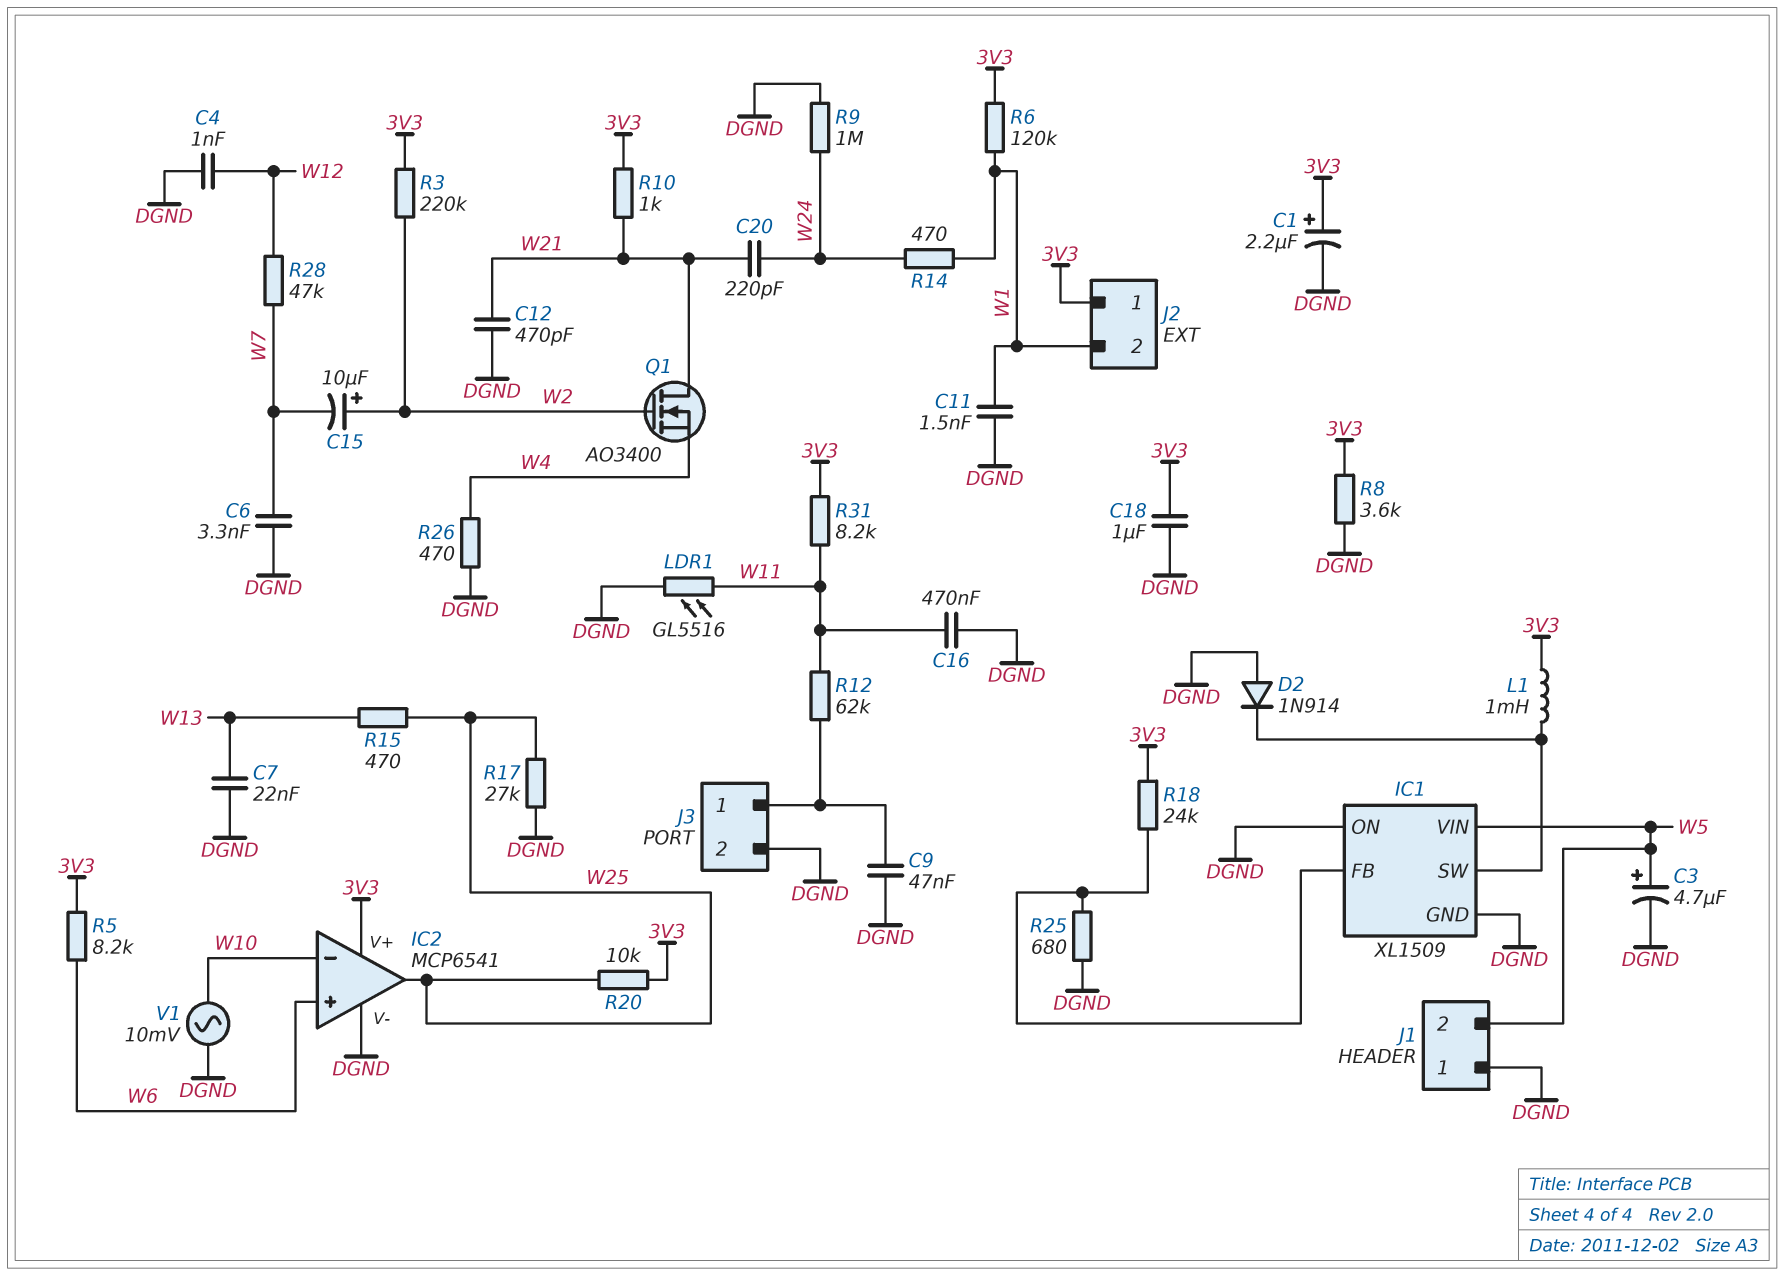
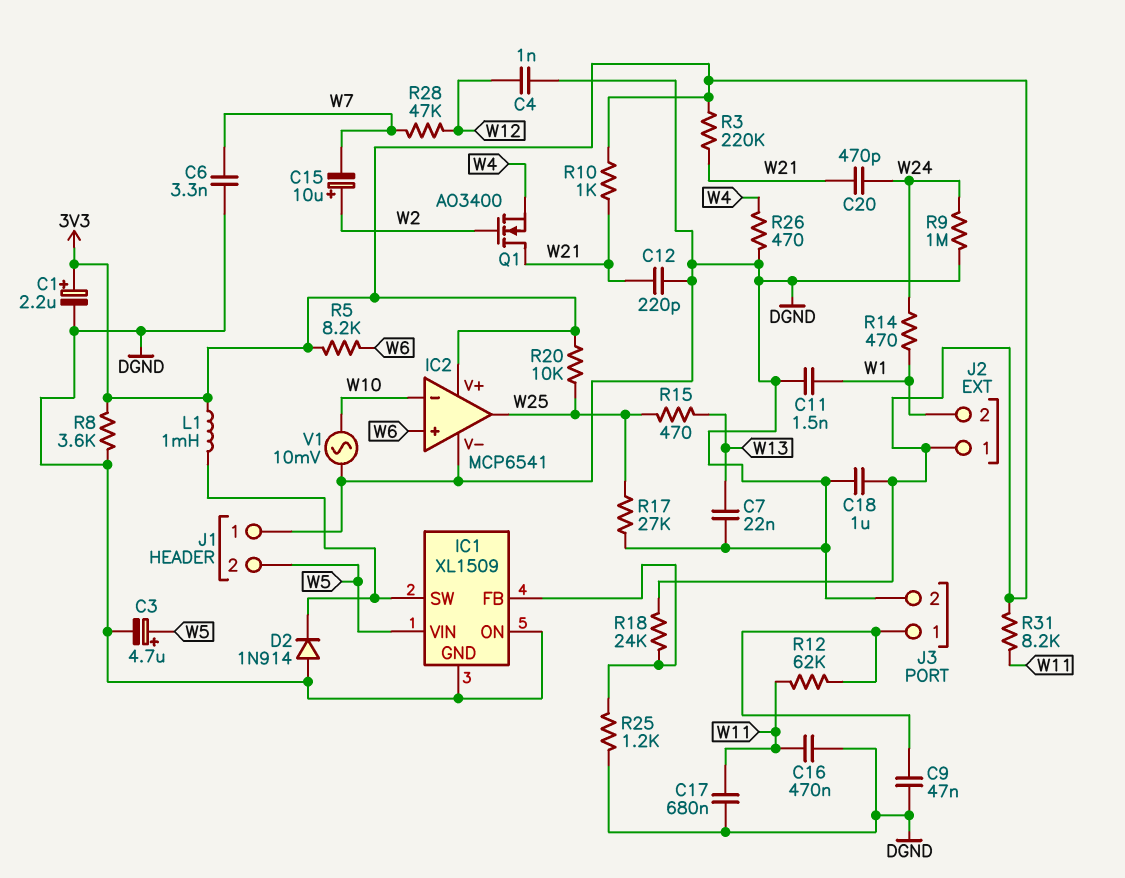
C12: 470pF (DGND, W21) -> 220pF (DGND, W21)
C17: none -> 680nF (DGND, W11)
C20: 220pF (W21, W24) -> 470pF (W21, W24)
LDR1: GL5516 (DGND, W11) -> none
R3: 220k (3V3, W2) -> 220k (3V3, W21)
R6: 120k (3V3, W1) -> none
R25: 680 (DGND, IC1/FB) -> 1.2k (DGND, IC1/FB)

